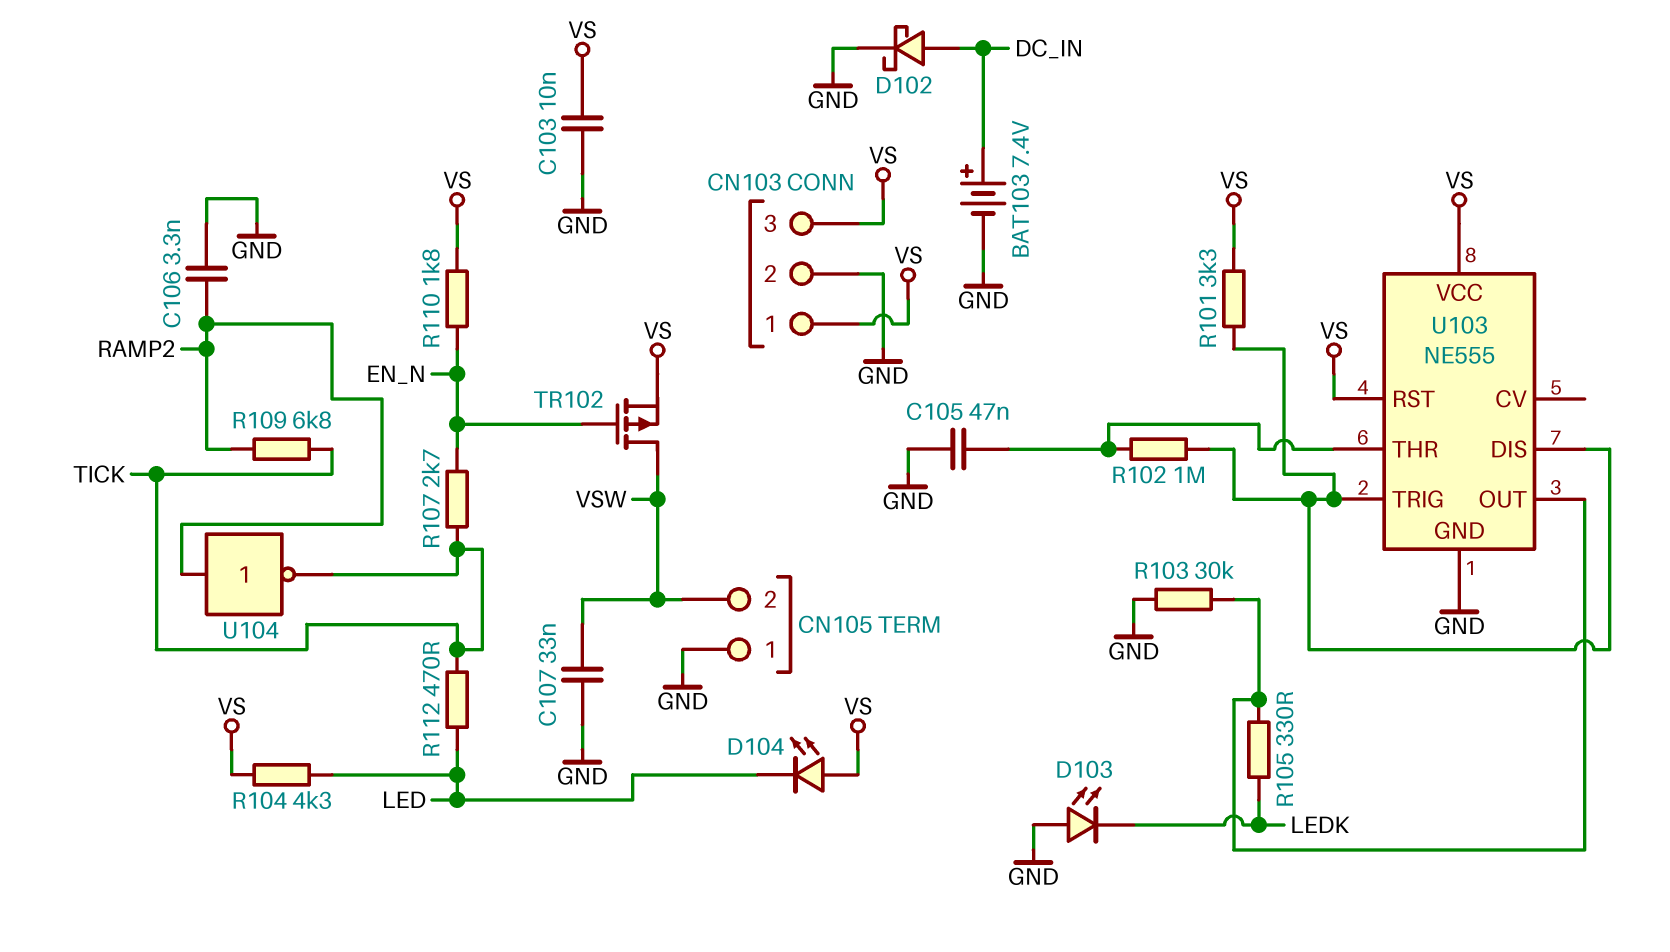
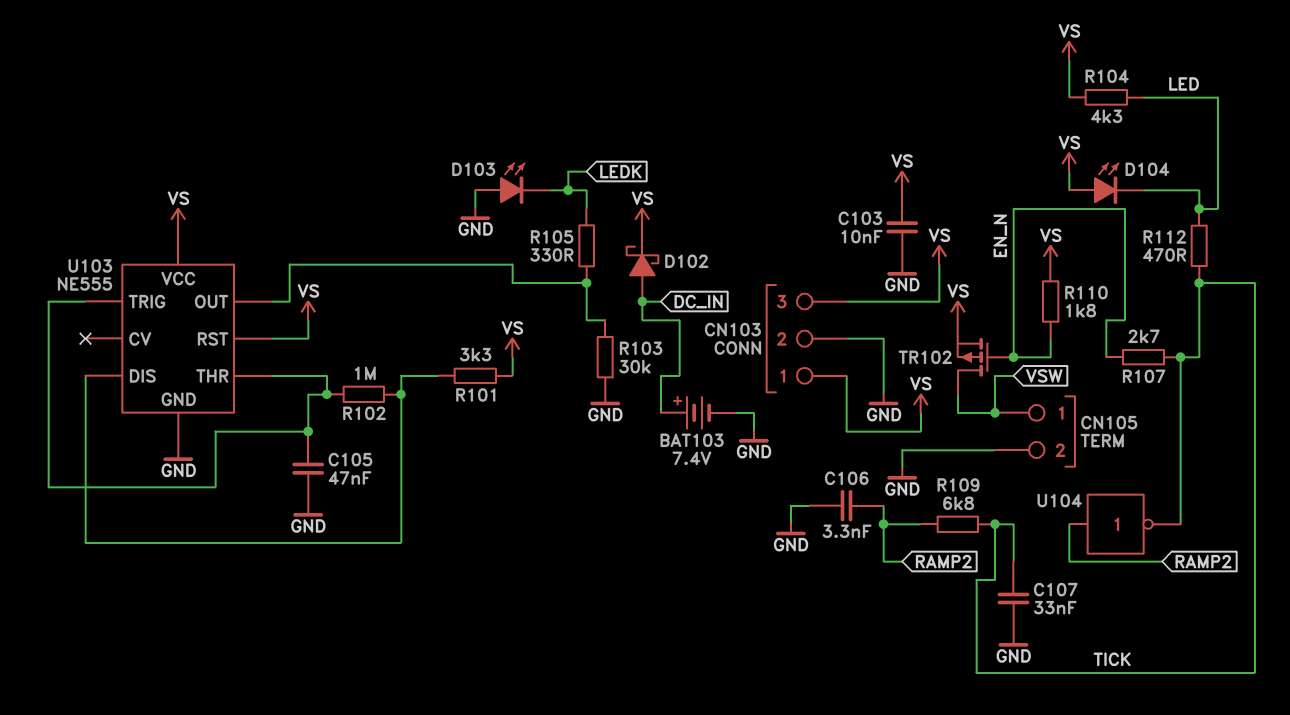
C107: 33nF (GND, VSW) -> 33nF (GND, TICK)
CN105 pin 1: GND -> VSW
CN105 pin 2: VSW -> GND
D102: schottky (A DC_IN, K GND) -> schottky (A DC_IN, K VS)
U103 pin TRIG: U103/DIS -> U103/THR

